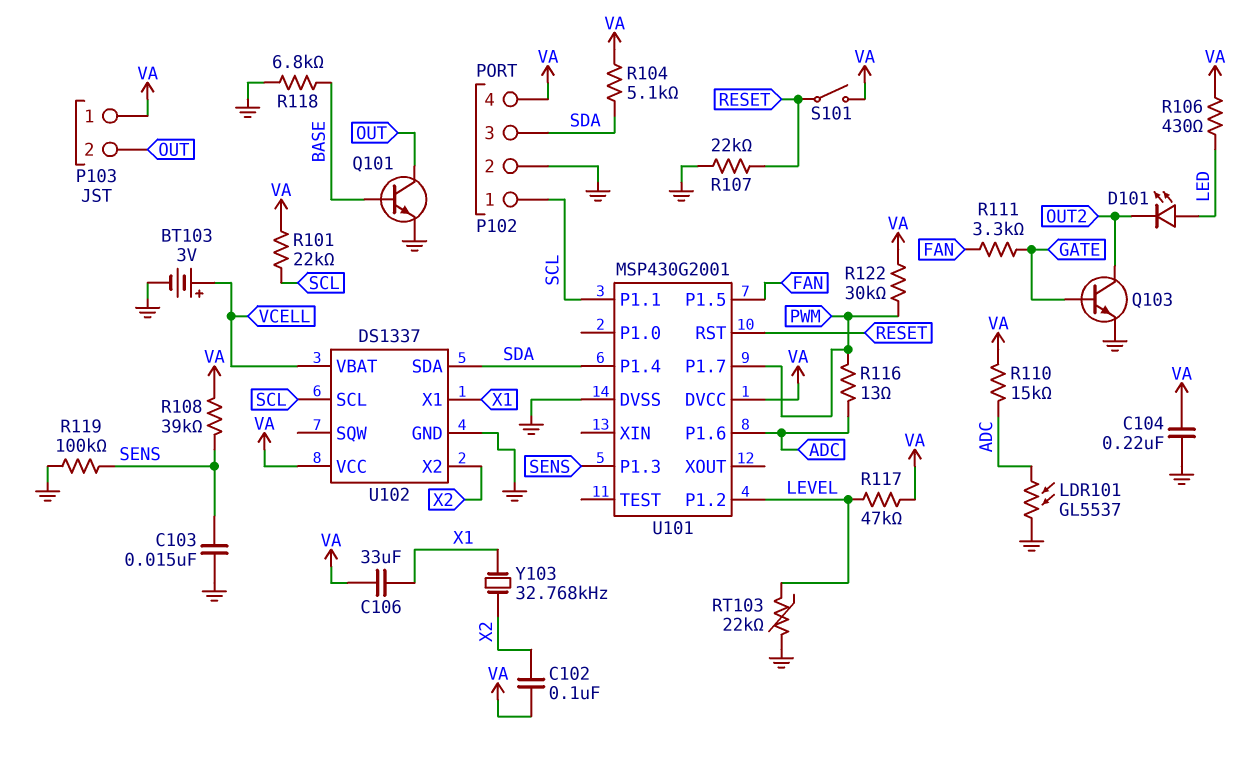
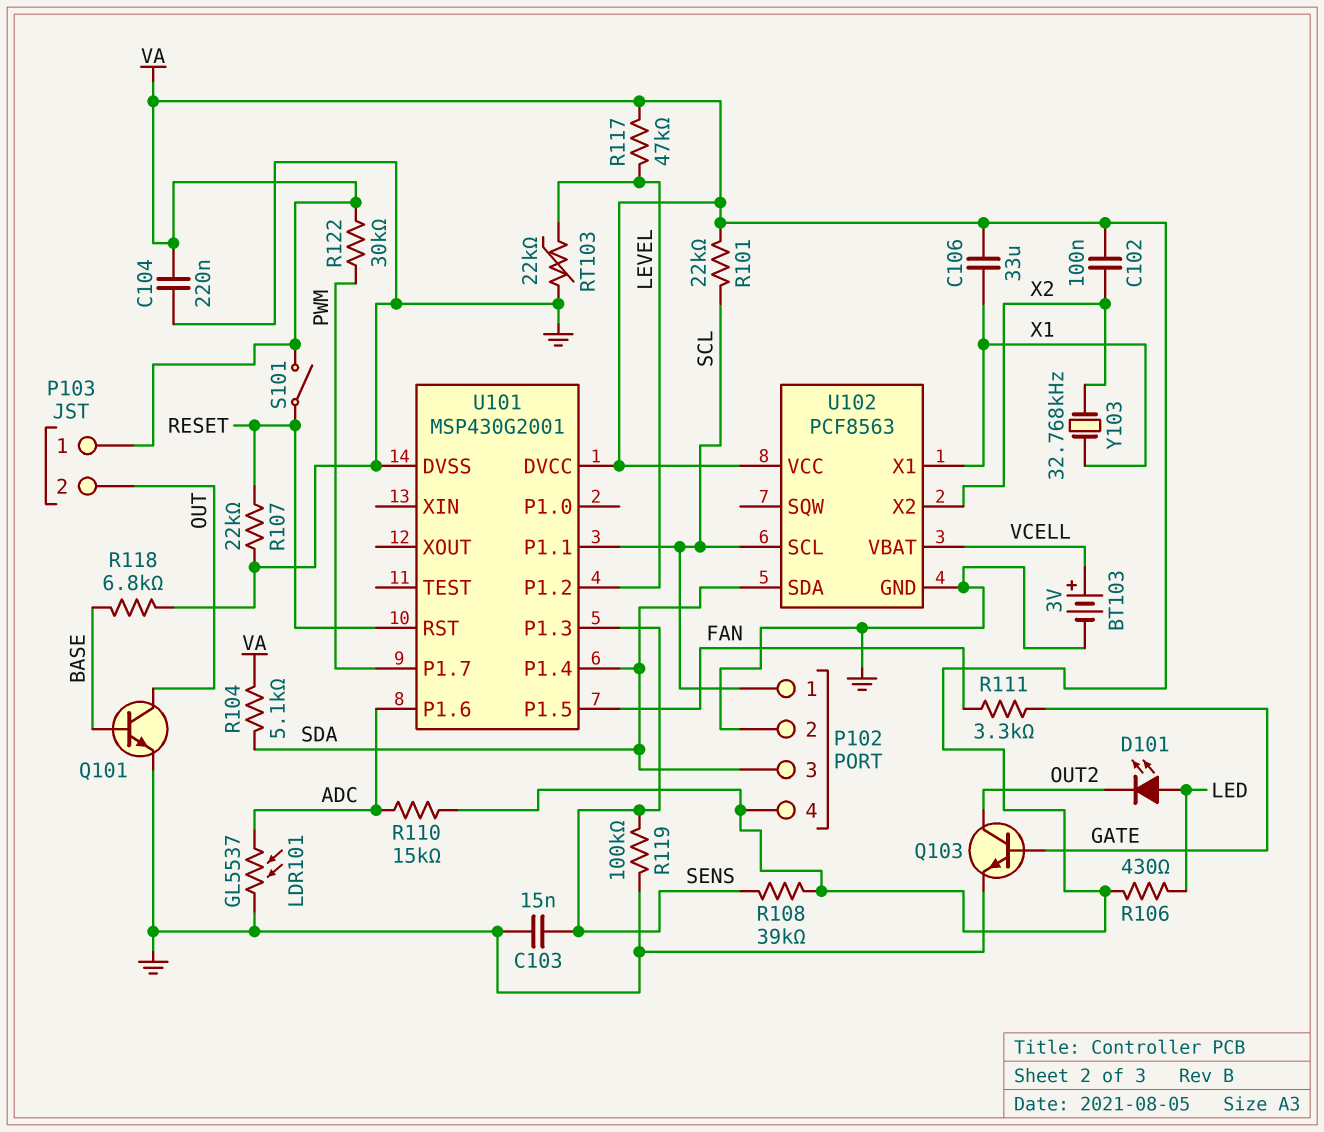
R116: 13 (ADC, PWM) -> none
U102: DS1337 -> PCF8563

